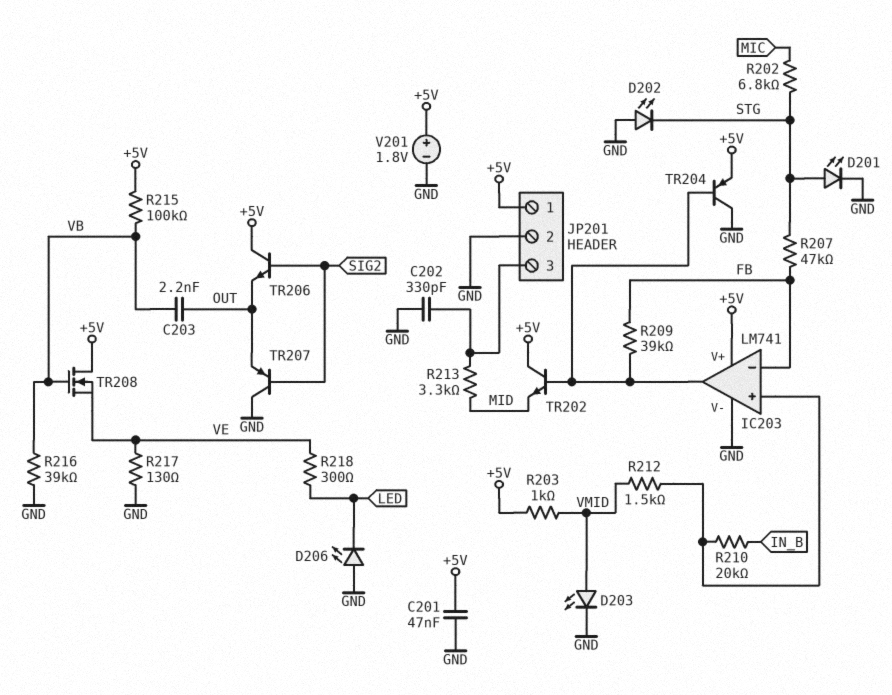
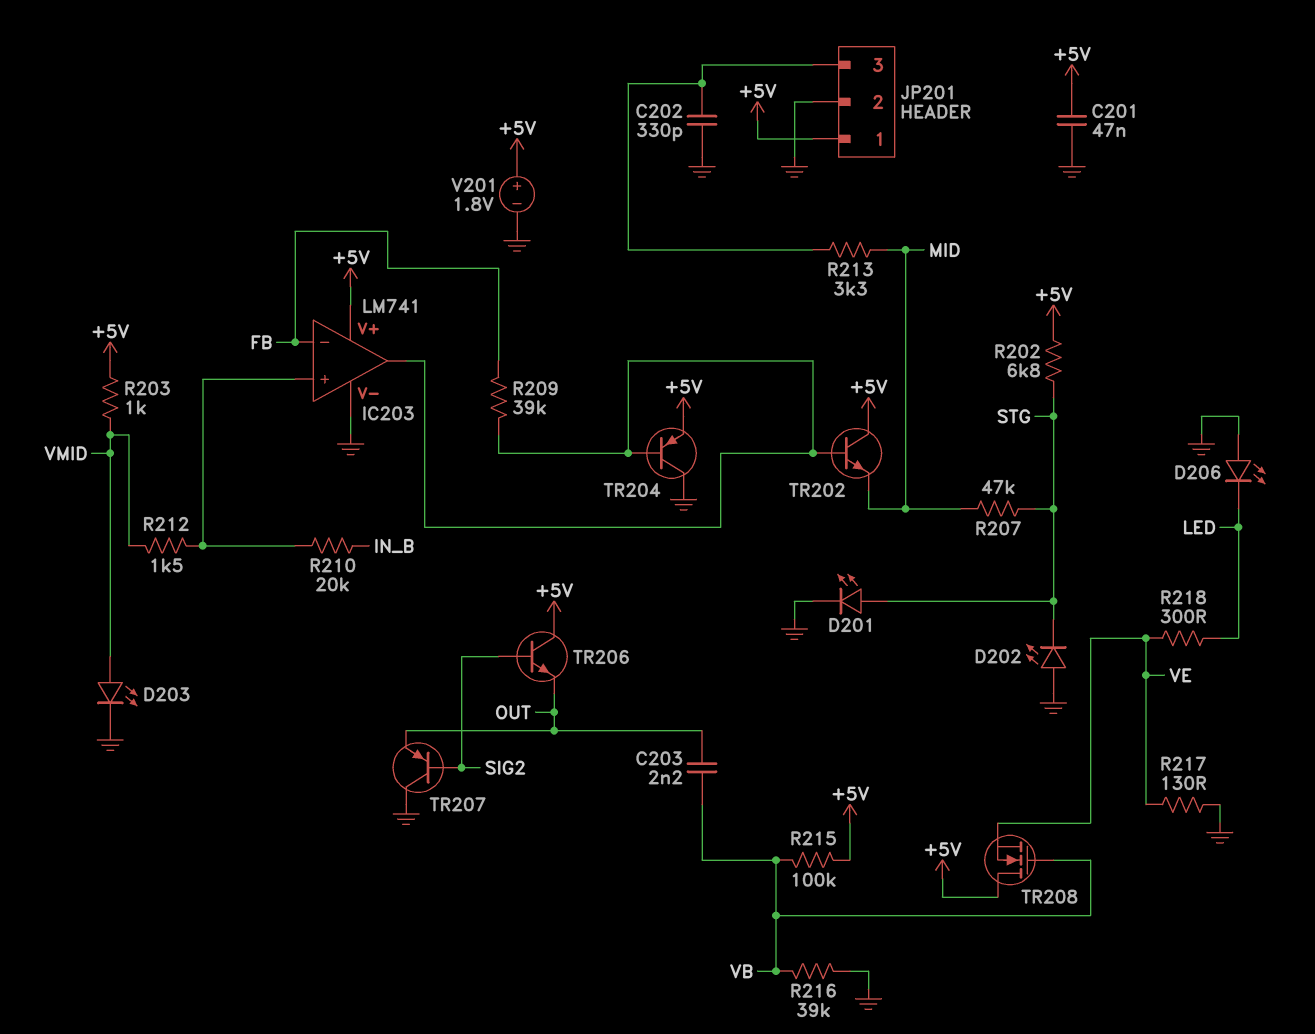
R202: 6.8k (MIC, STG) -> 6.8k (+5V, STG)
R207: 47k (FB, STG) -> 47k (MID, STG)

